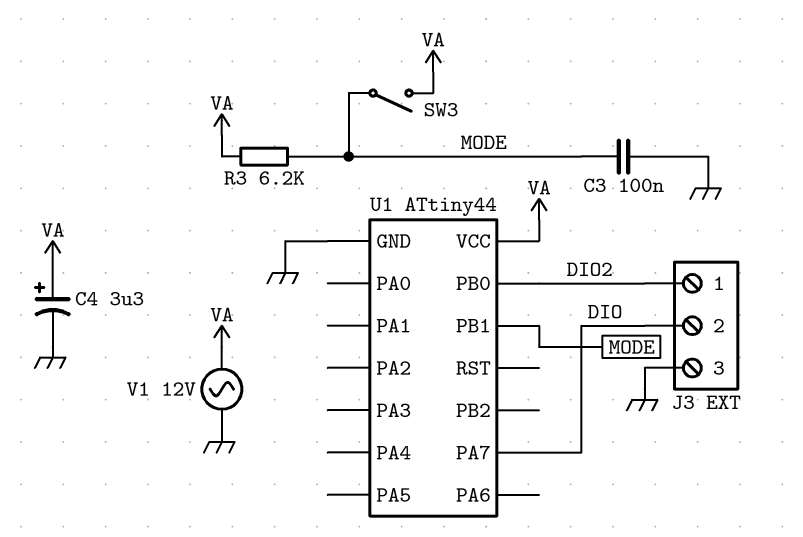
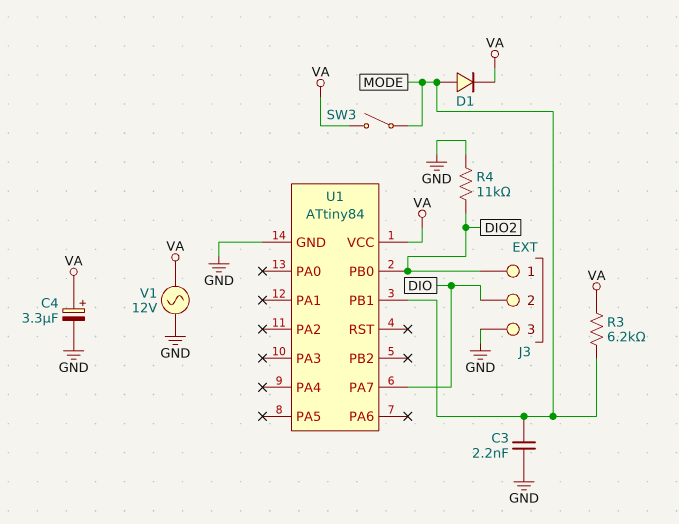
C3: 100nF (GND, MODE) -> 2.2nF (GND, MODE)
D1: none -> diode (A MODE, K VA)
R4: none -> 11k (DIO2, GND)
U1: ATtiny44 -> ATtiny84

